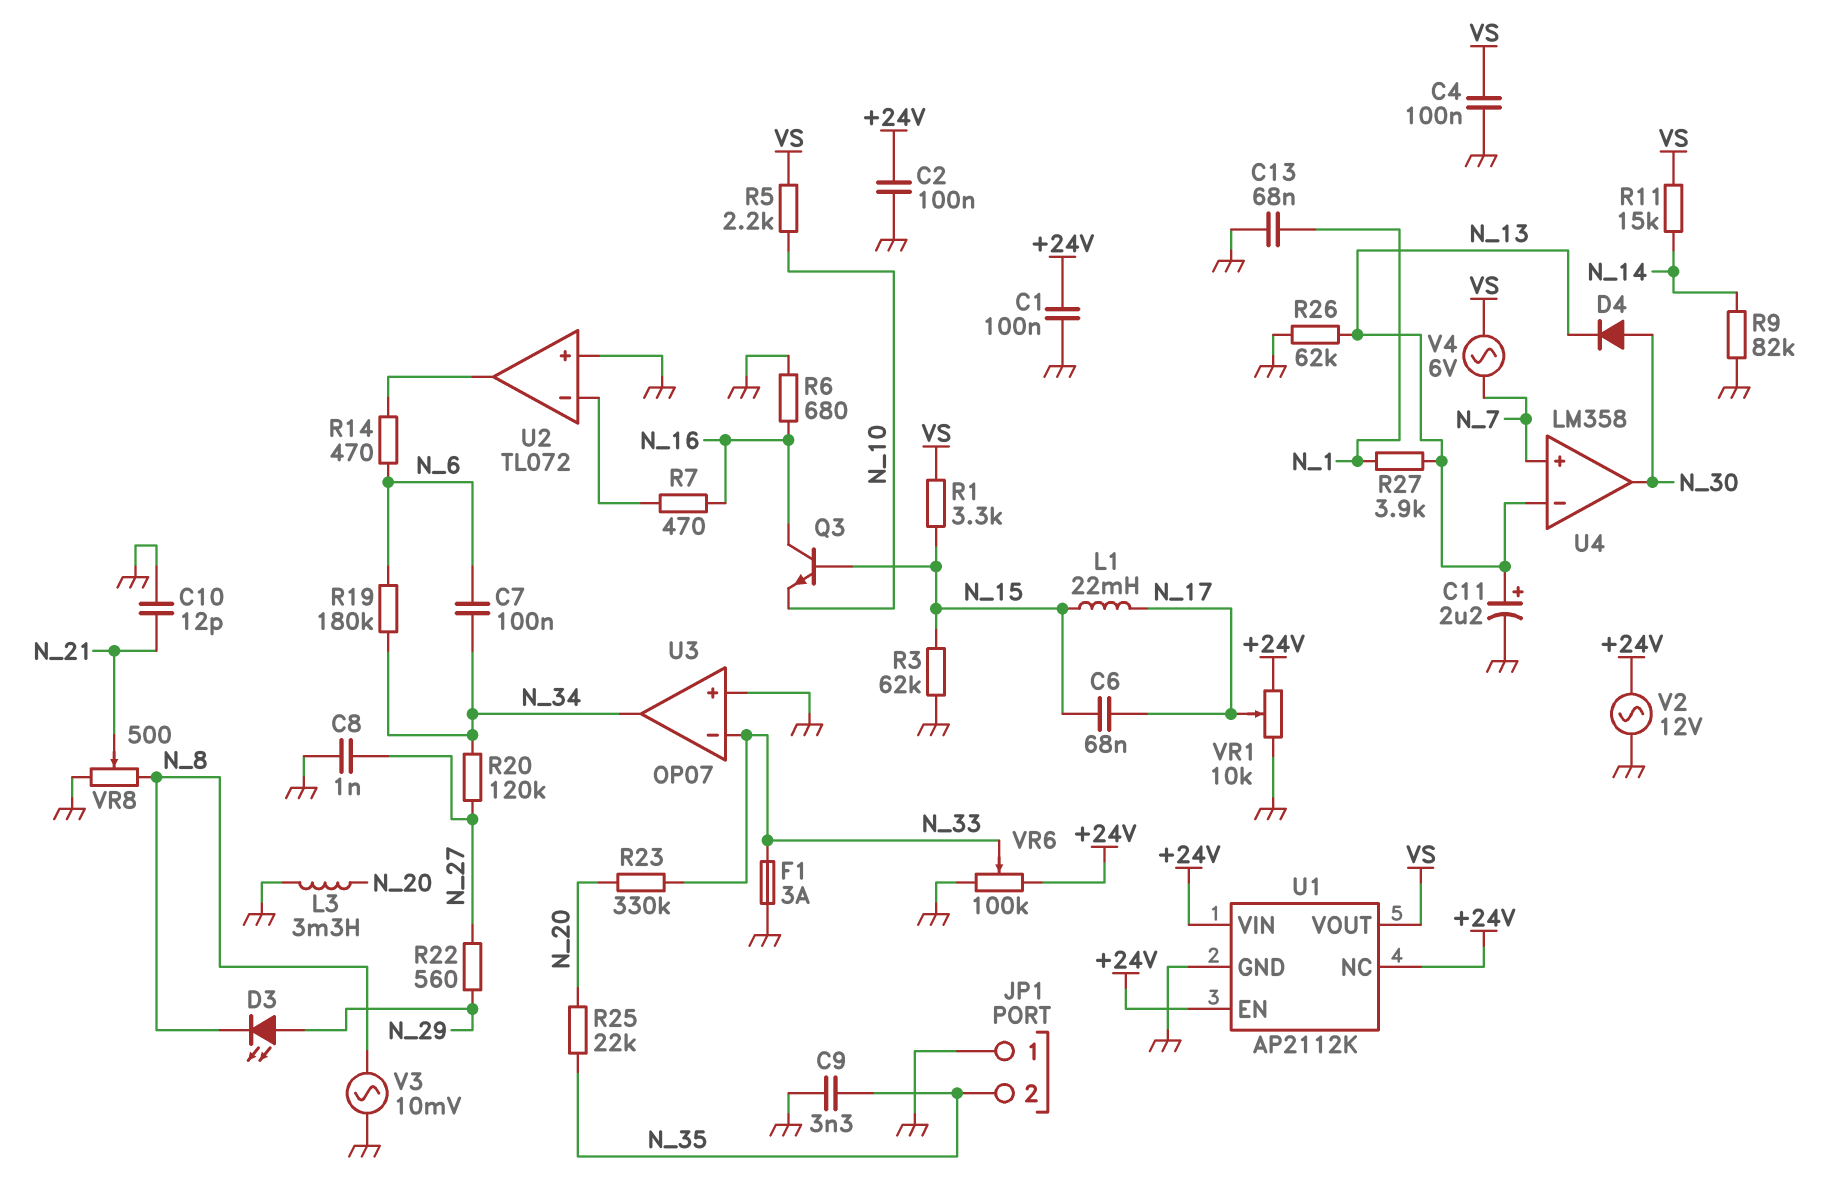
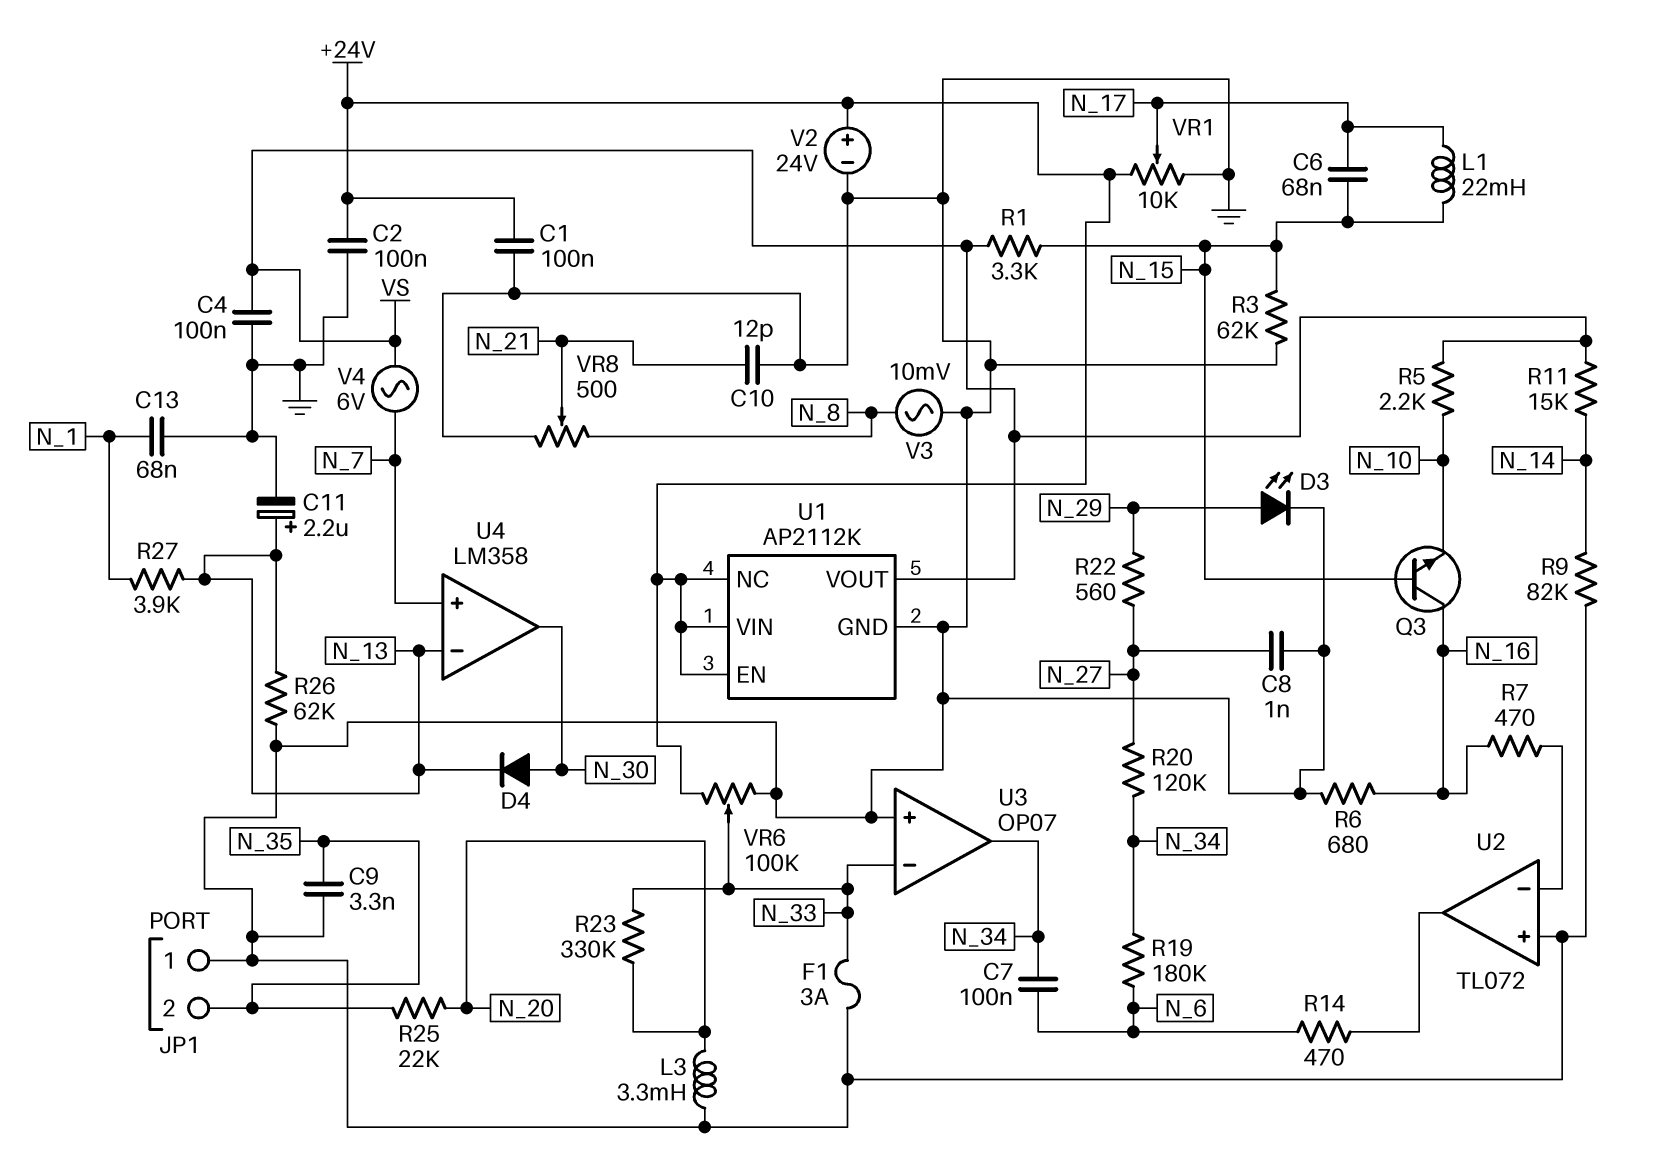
D3: LED (A N_29, K N_8) -> LED (A N_29, K GND)
V2: AC 12V (+24V, GND) -> 24V (plus +24V, minus GND)

